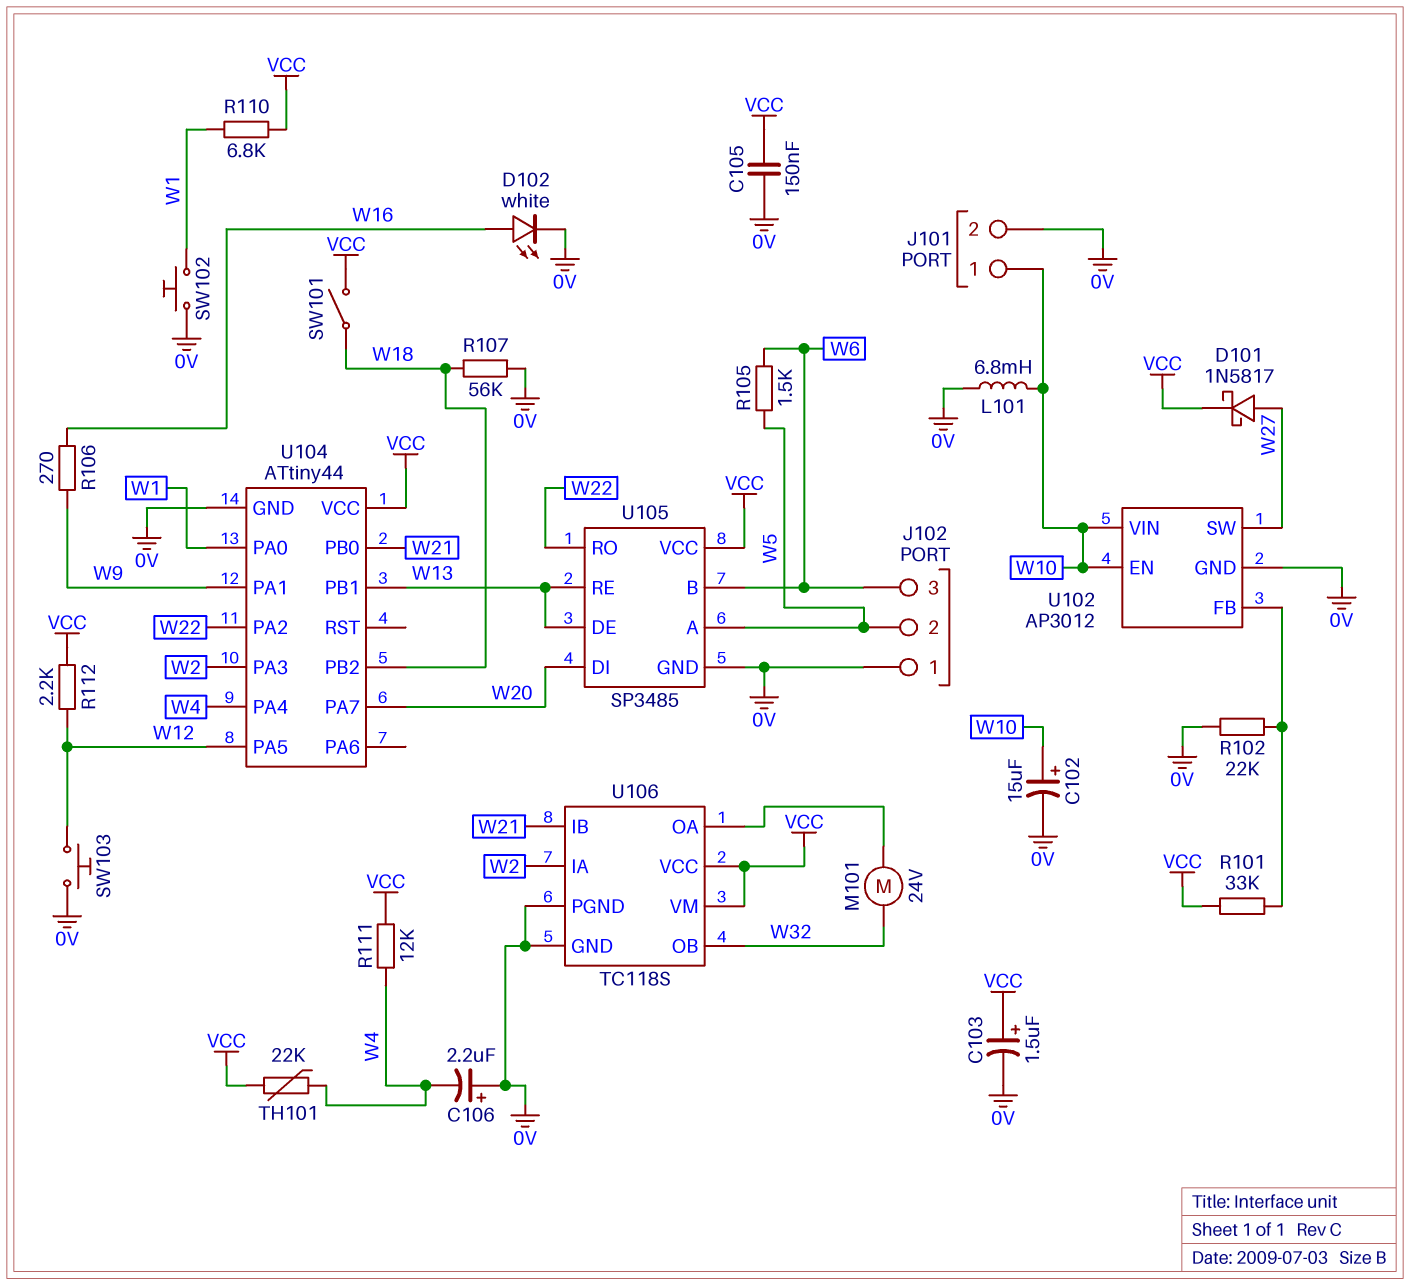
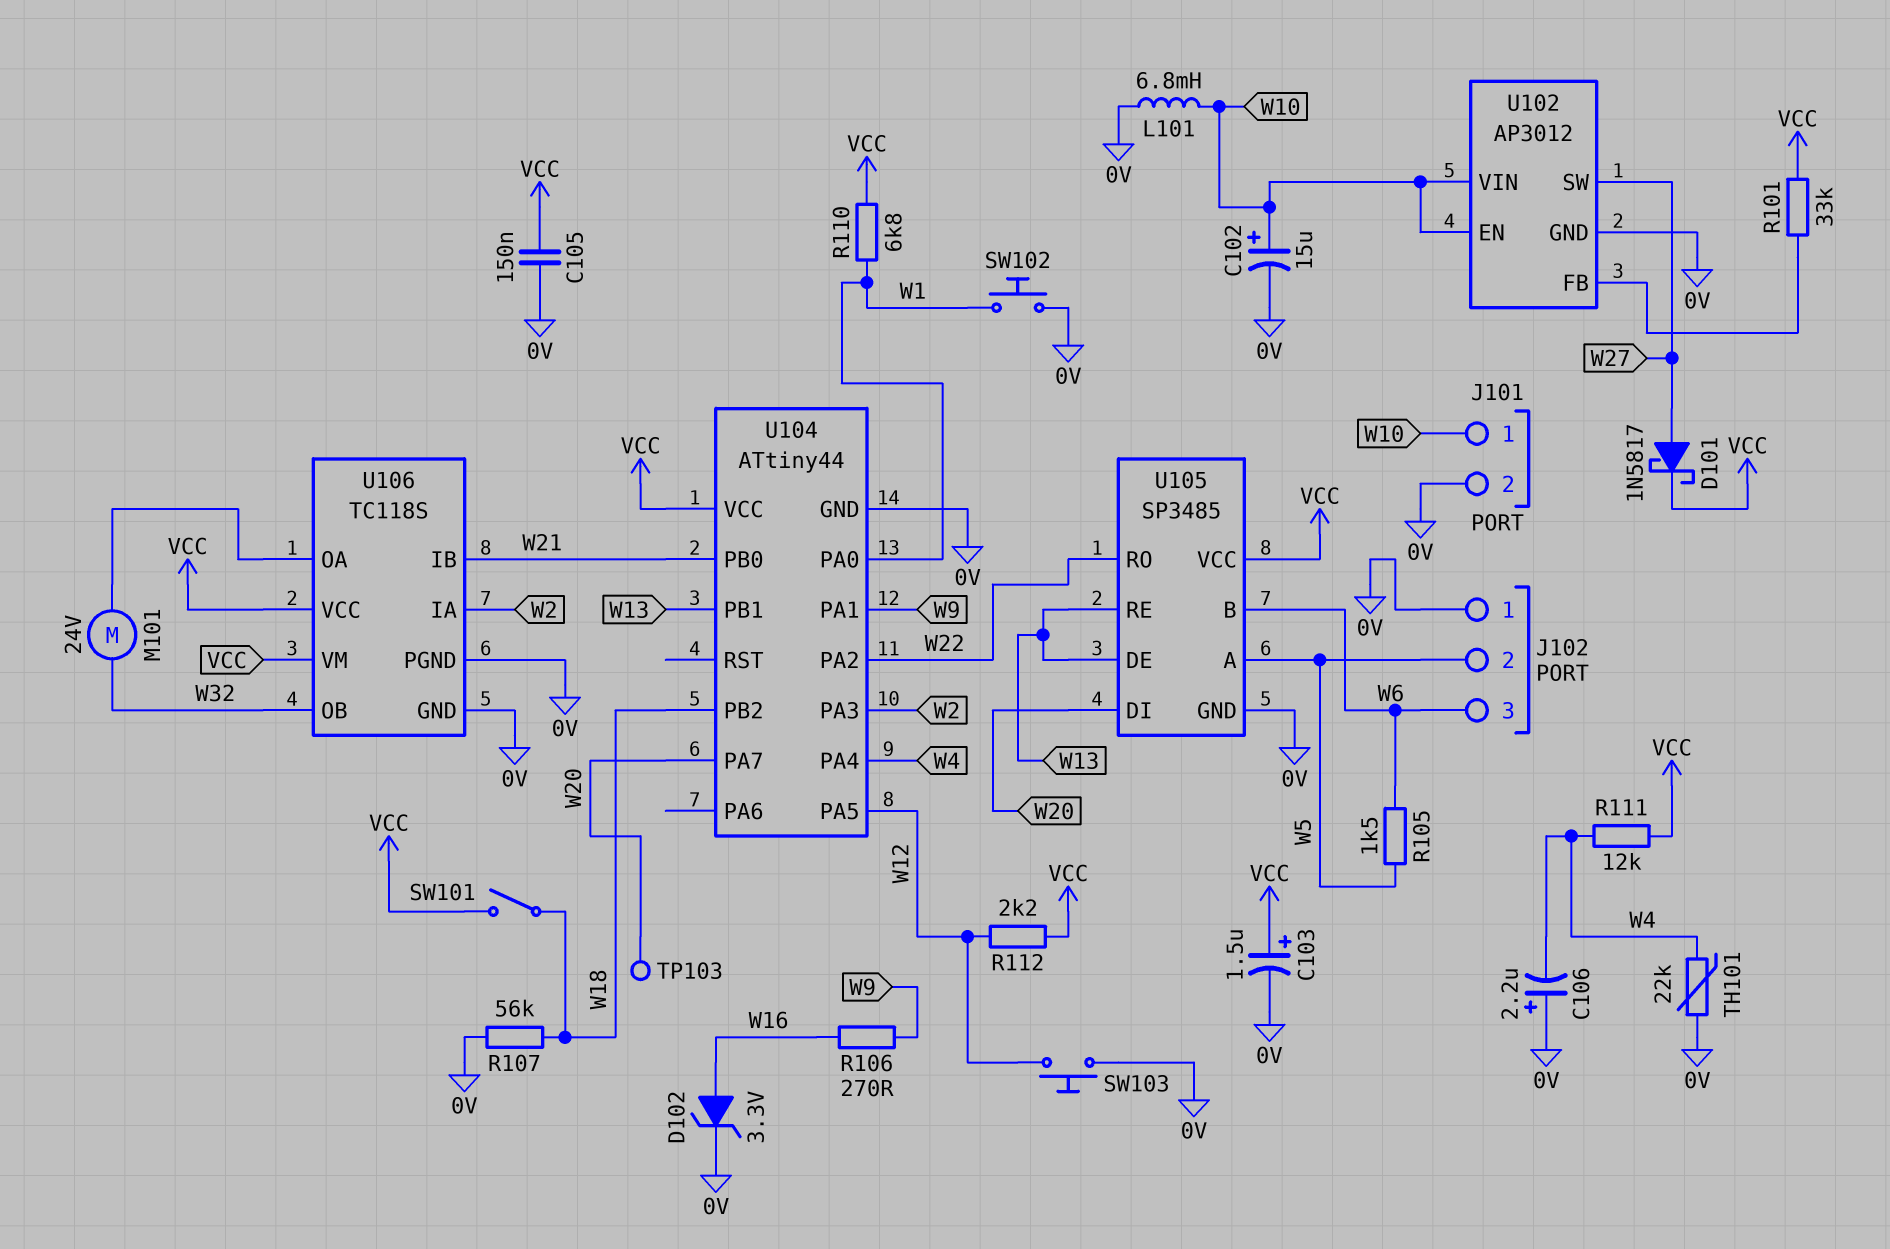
D102: LED white (A W16, K 0V) -> zener 3.3V (A W16, K 0V)
R102: 22k (0V, U102/FB) -> none
TH101: 22k (VCC, W4) -> 22k (0V, W4)
TP103: none -> test point (W20)

